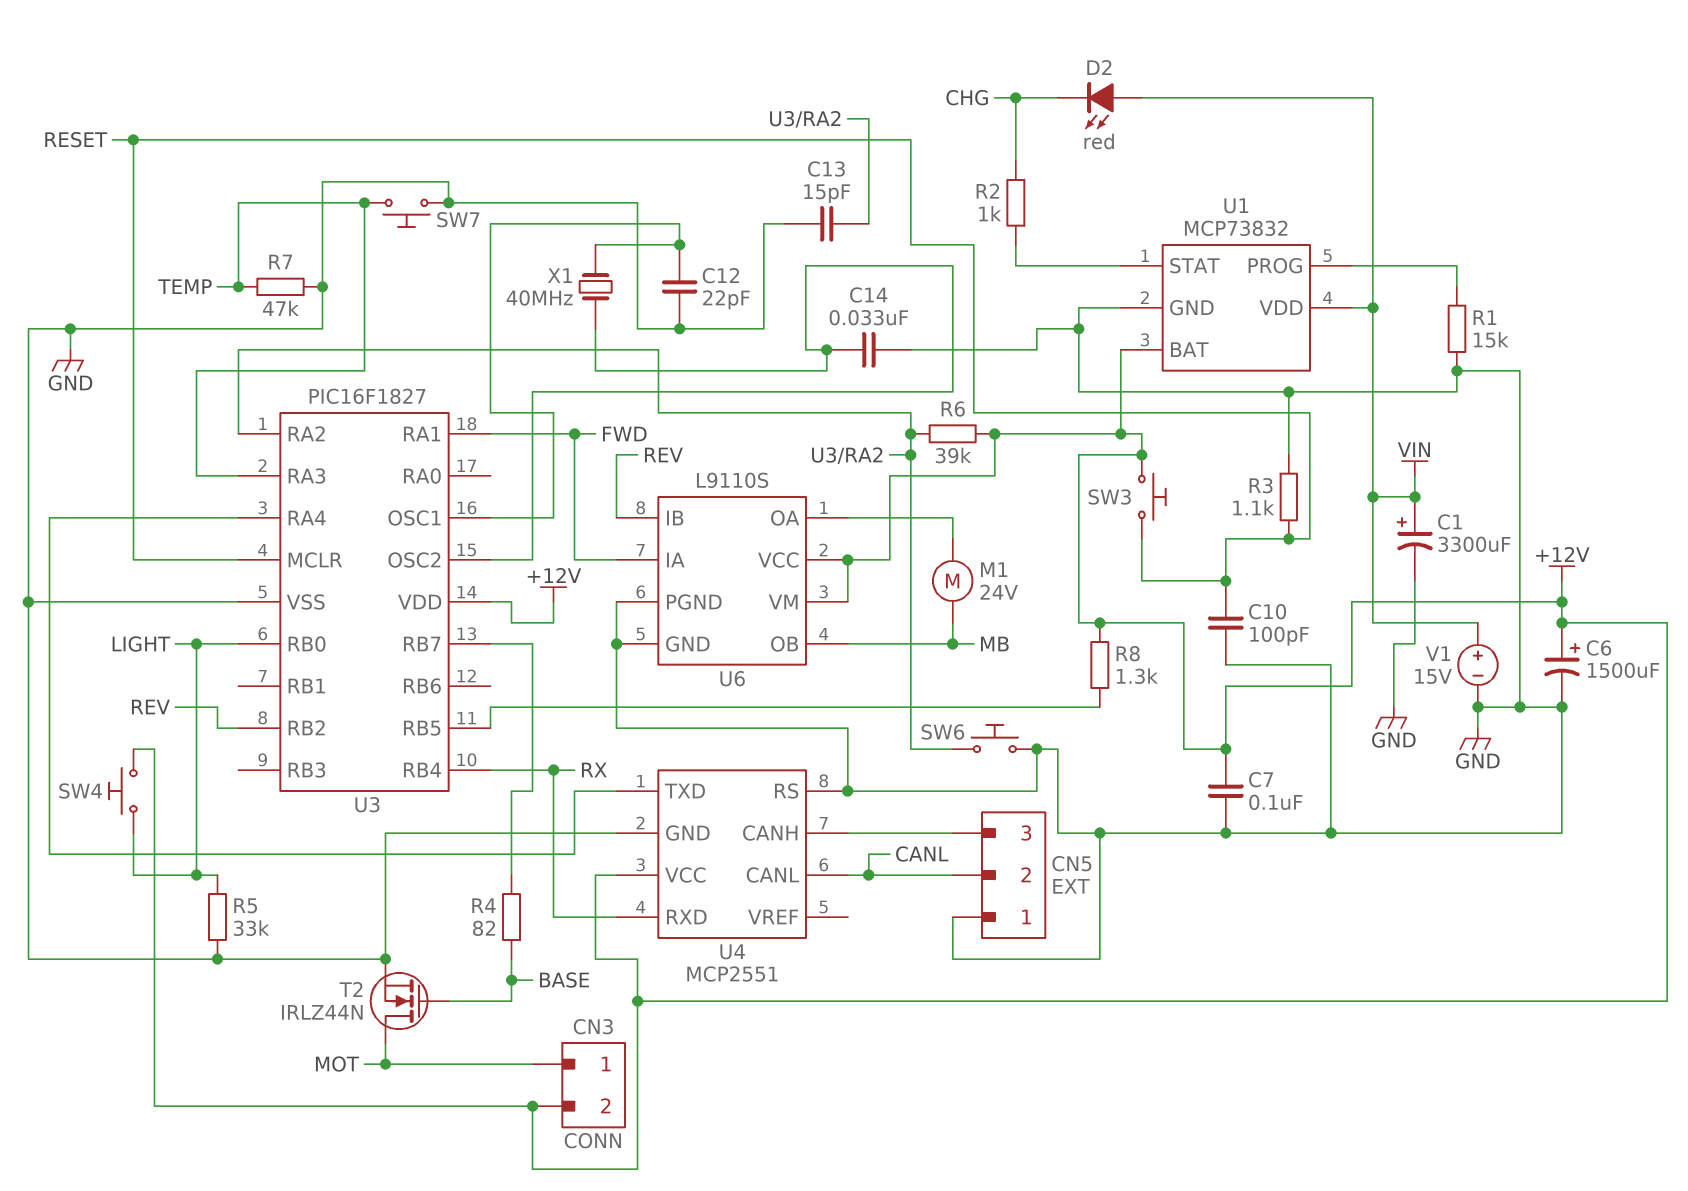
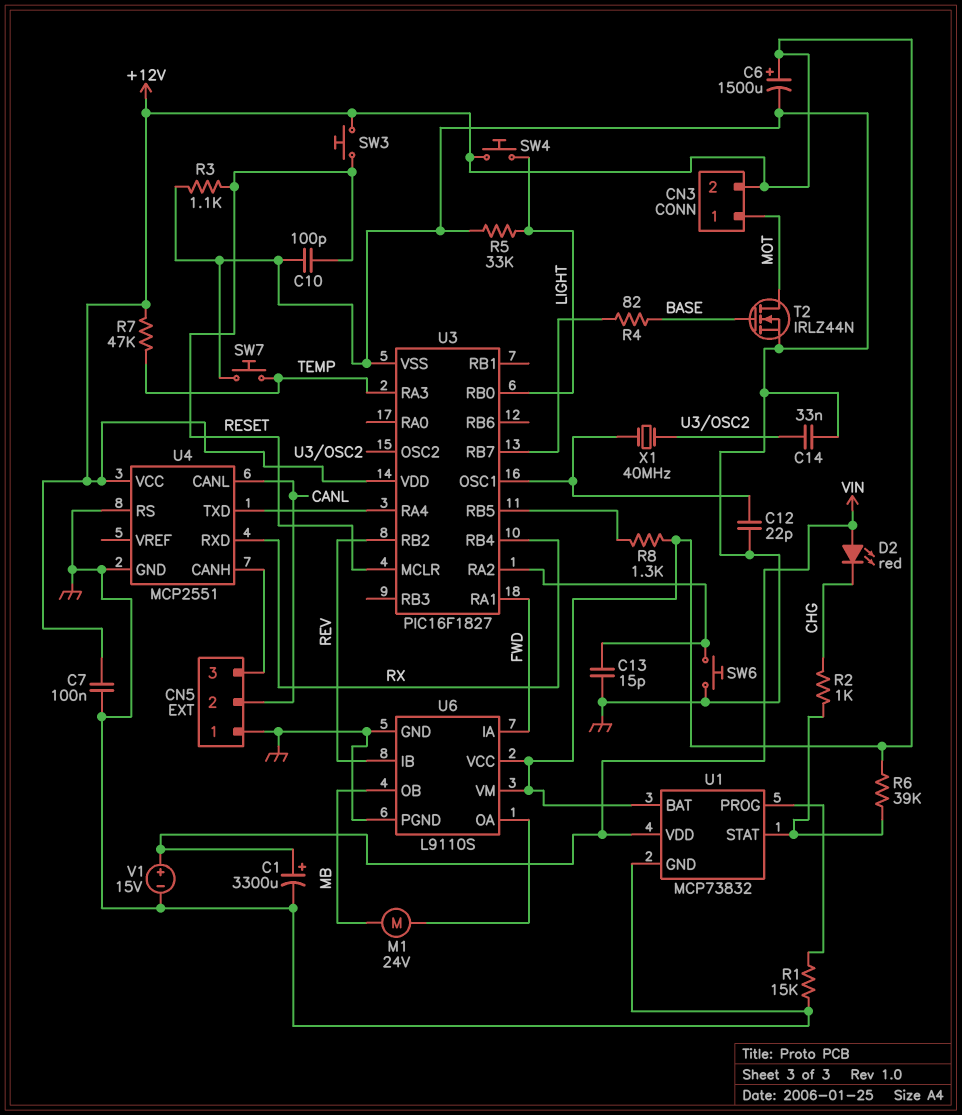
R6: 39k (+12V, U3/RA2) -> 39k (+12V, U1/STAT)
R7: 47k (GND, TEMP) -> 47k (+12V, TEMP)

